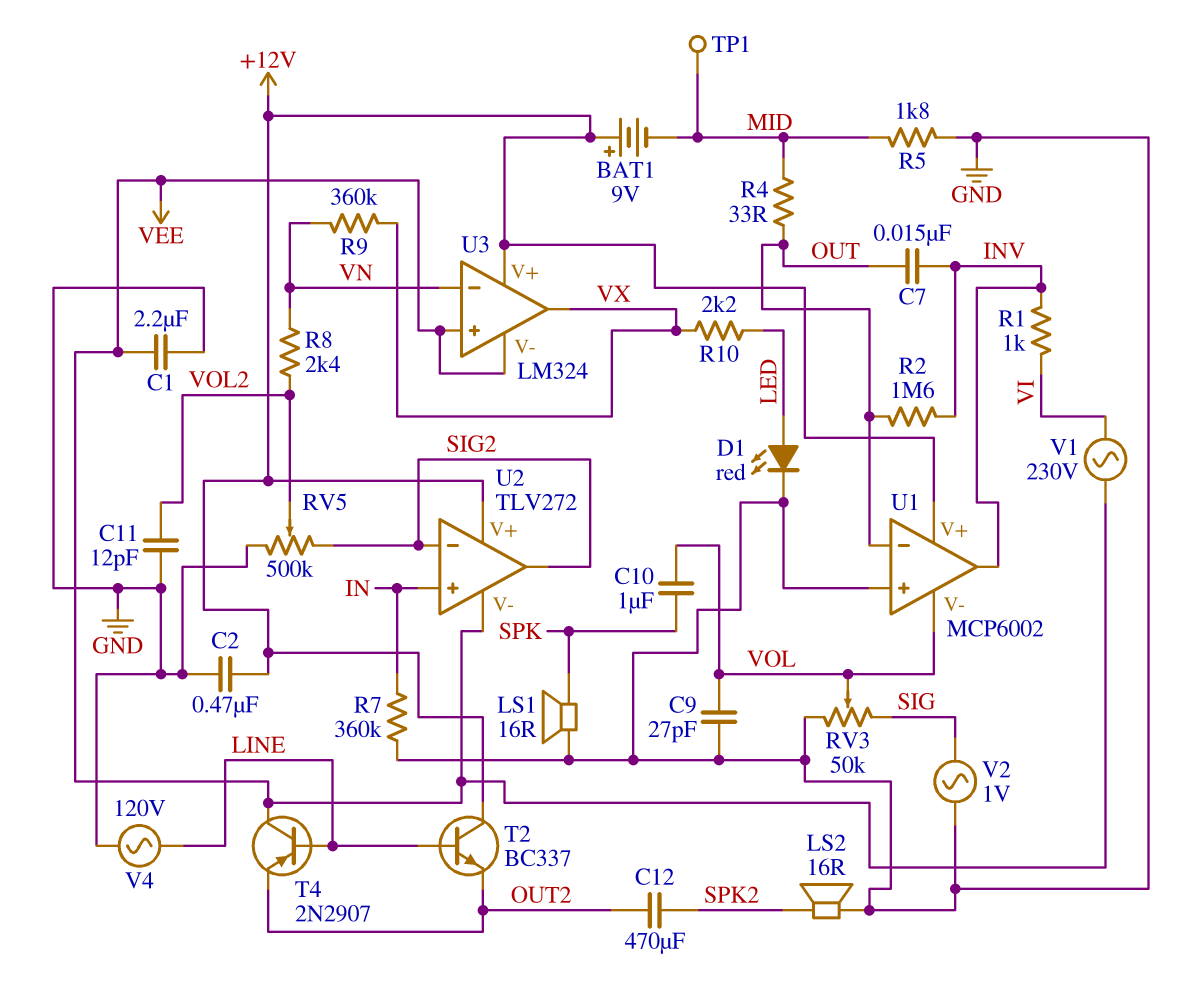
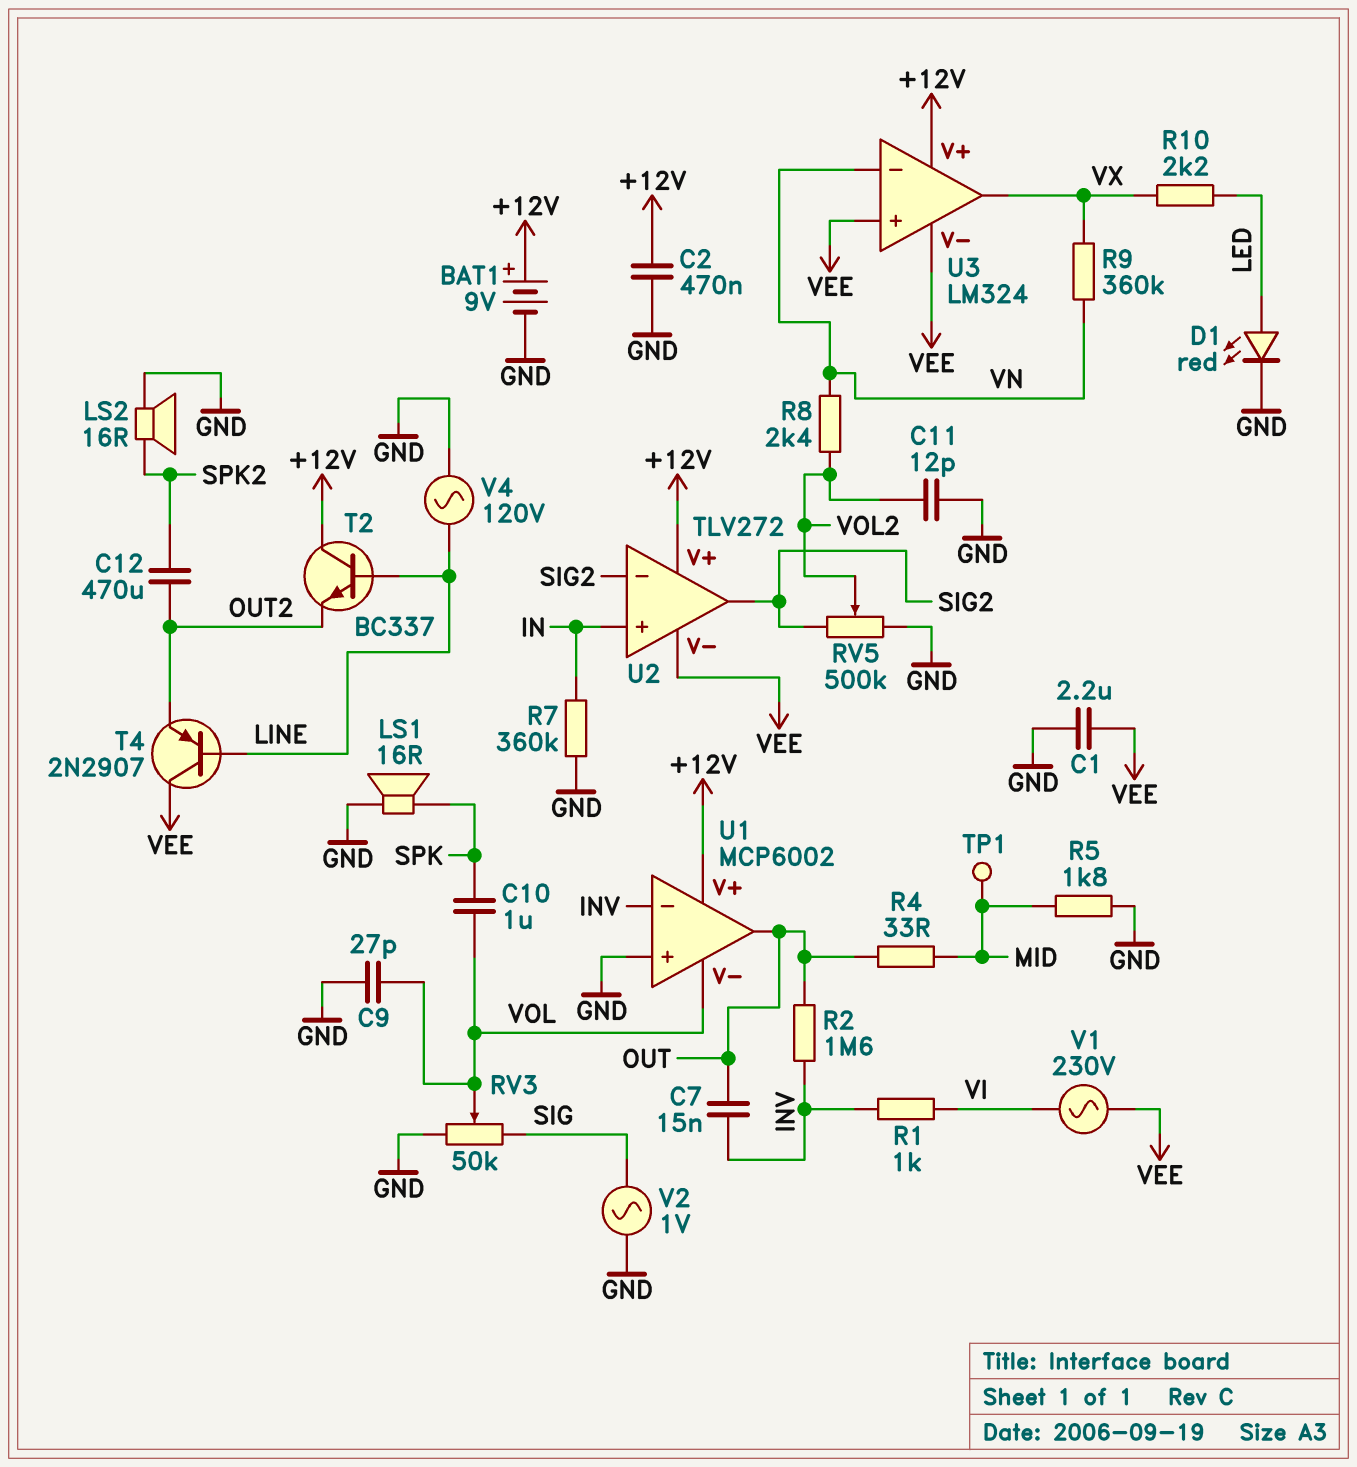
BAT1: 9V (plus +12V, minus MID) -> 9V (plus +12V, minus GND)
U1 pin in-: OUT -> INV
U1 pin out: INV -> OUT

